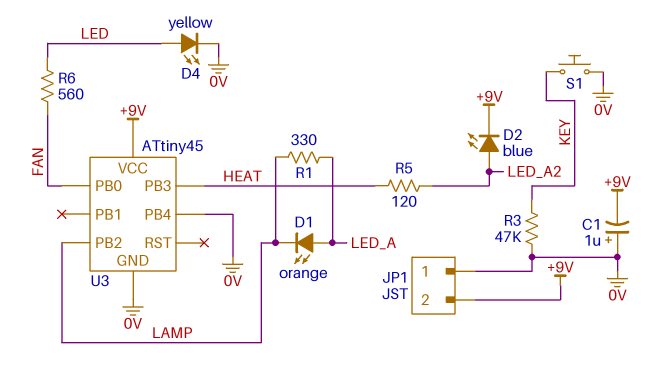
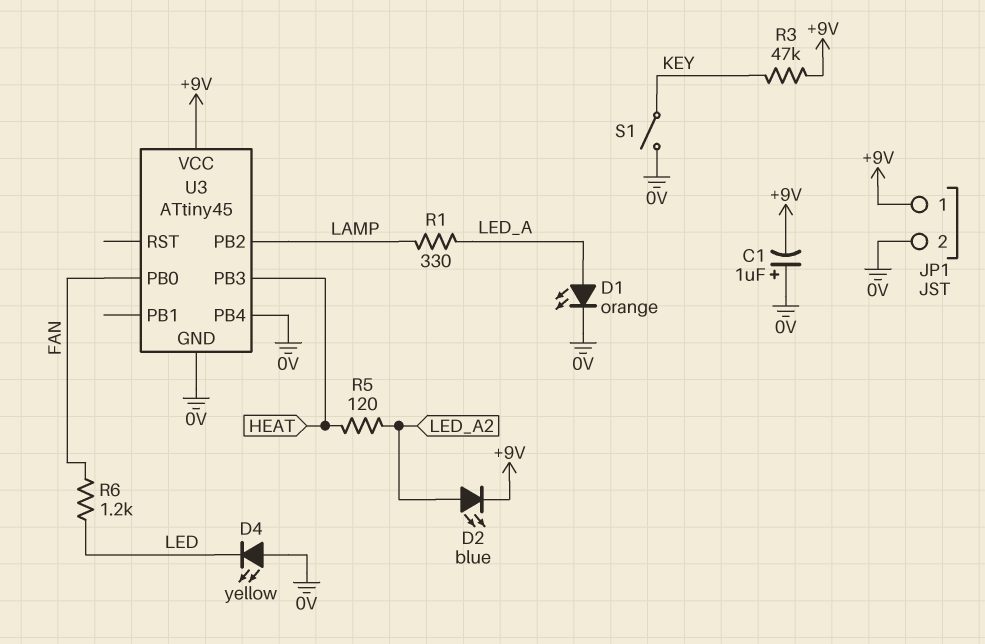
D1: LED orange (A LED_A, K LAMP) -> LED orange (A LED_A, K 0V)
D4: LED yellow (A LED, K 0V) -> LED yellow (A 0V, K LED)
JP1 pin 1: 0V -> +9V
JP1 pin 2: +9V -> 0V
R3: 47k (0V, KEY) -> 47k (+9V, KEY)
R6: 560 (FAN, LED) -> 1.2k (FAN, LED)
S1: button (0V, KEY) -> switch (0V, KEY)

